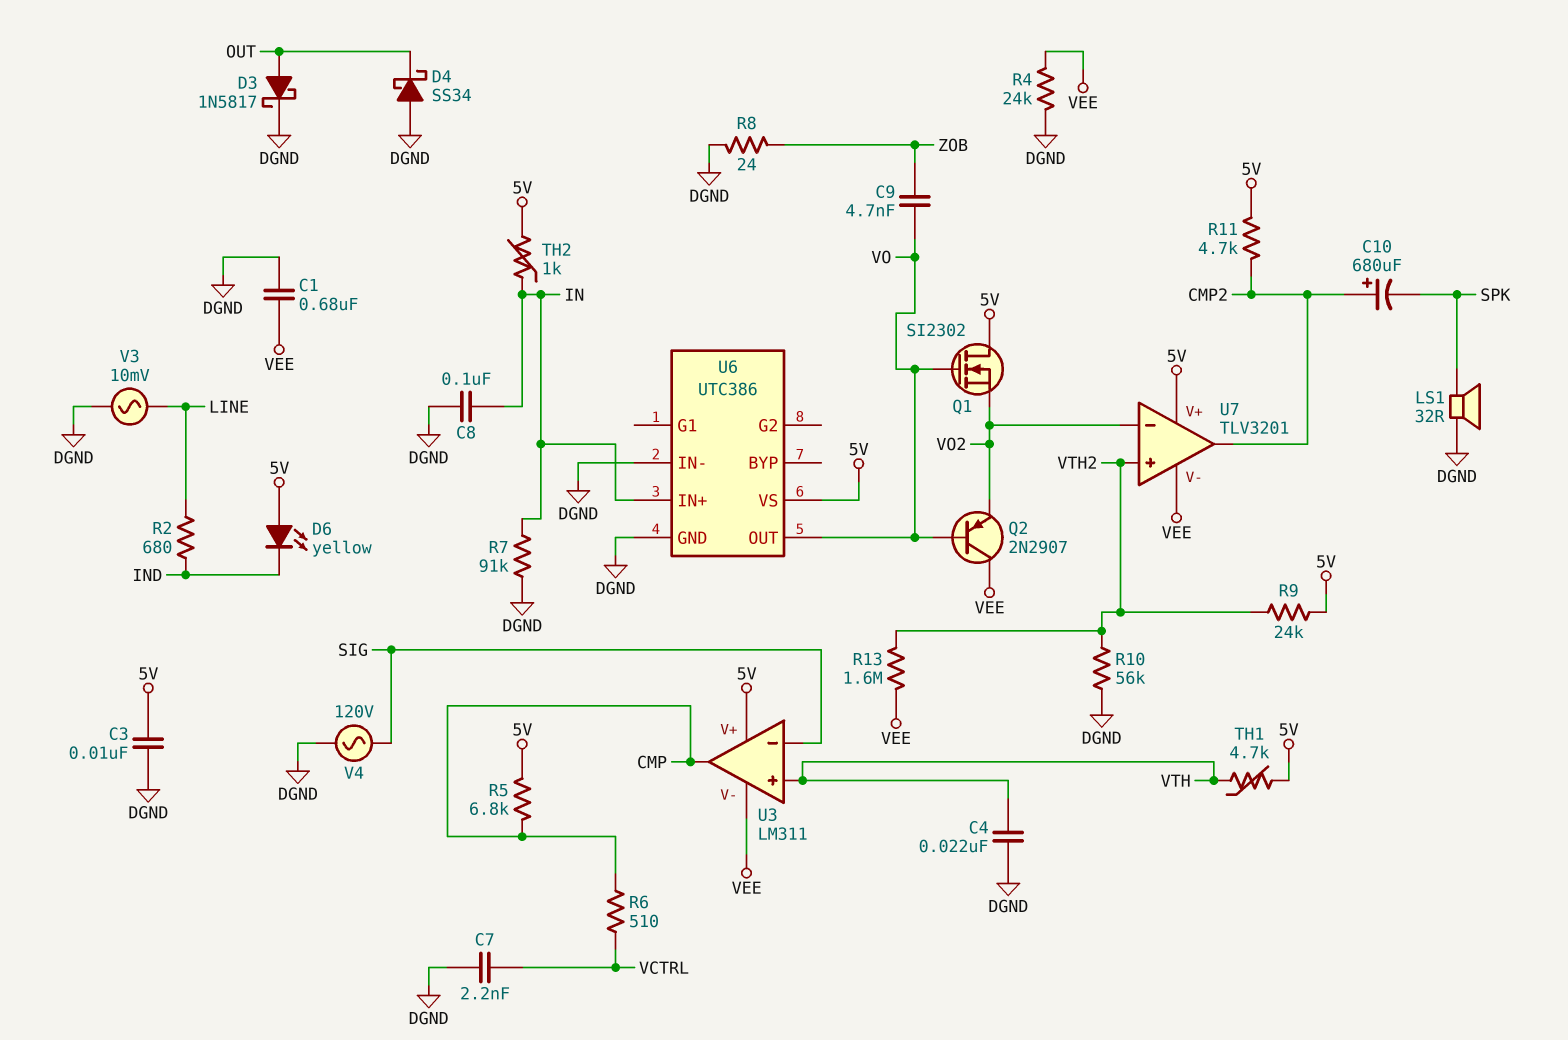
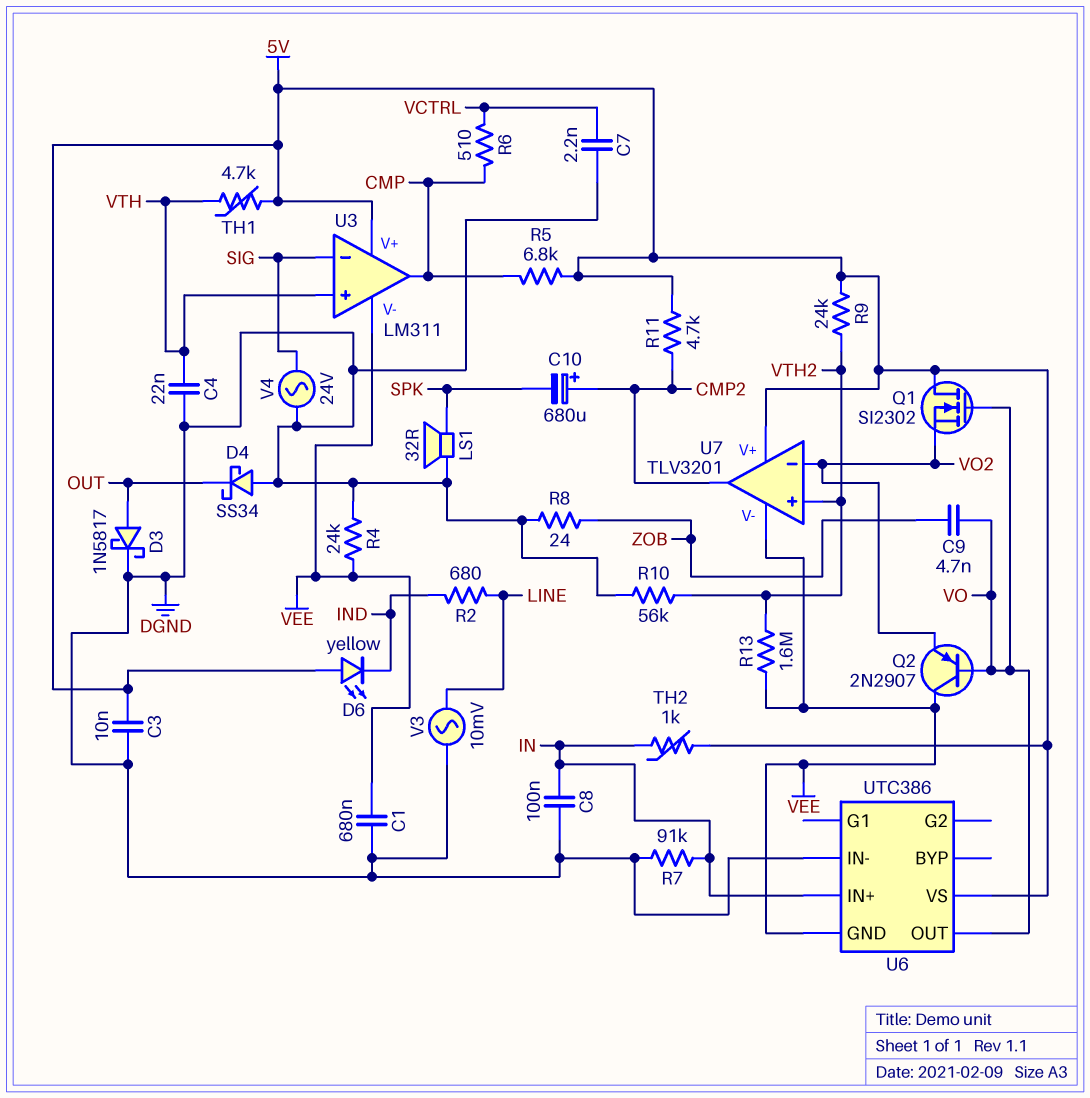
U6 pin GND: DGND -> VEE
V4: AC 120V (DGND, SIG) -> AC 24V (DGND, SIG)

